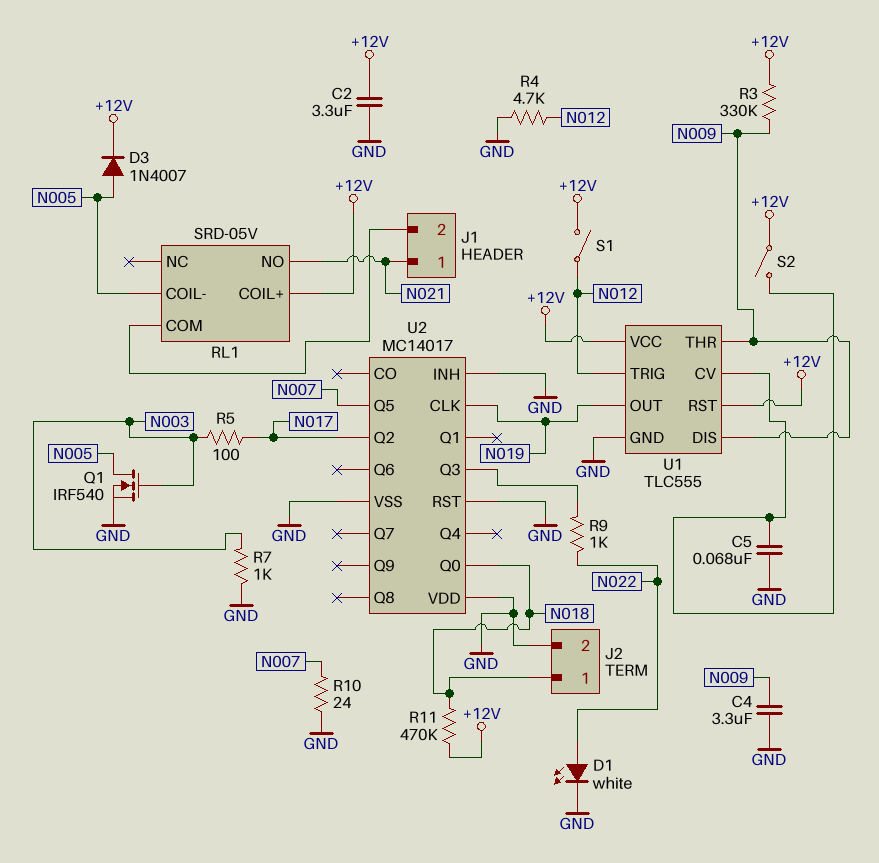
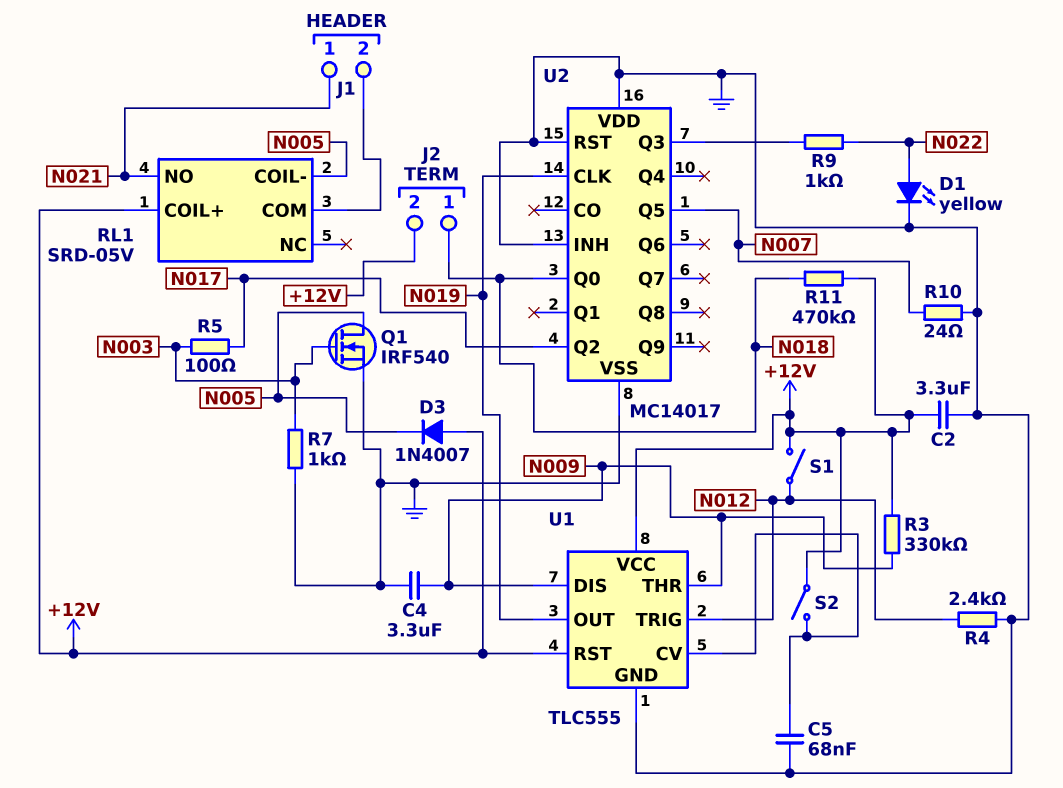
D1: LED white (A N022, K GND) -> LED yellow (A N022, K GND)
D3: diode 1N4007 (A N005, K +12V) -> diode 1N4007 (A +12V, K N005)
J2 pin 2: GND -> +12V
R4: 4.7k (GND, N012) -> 2.4k (GND, N012)

